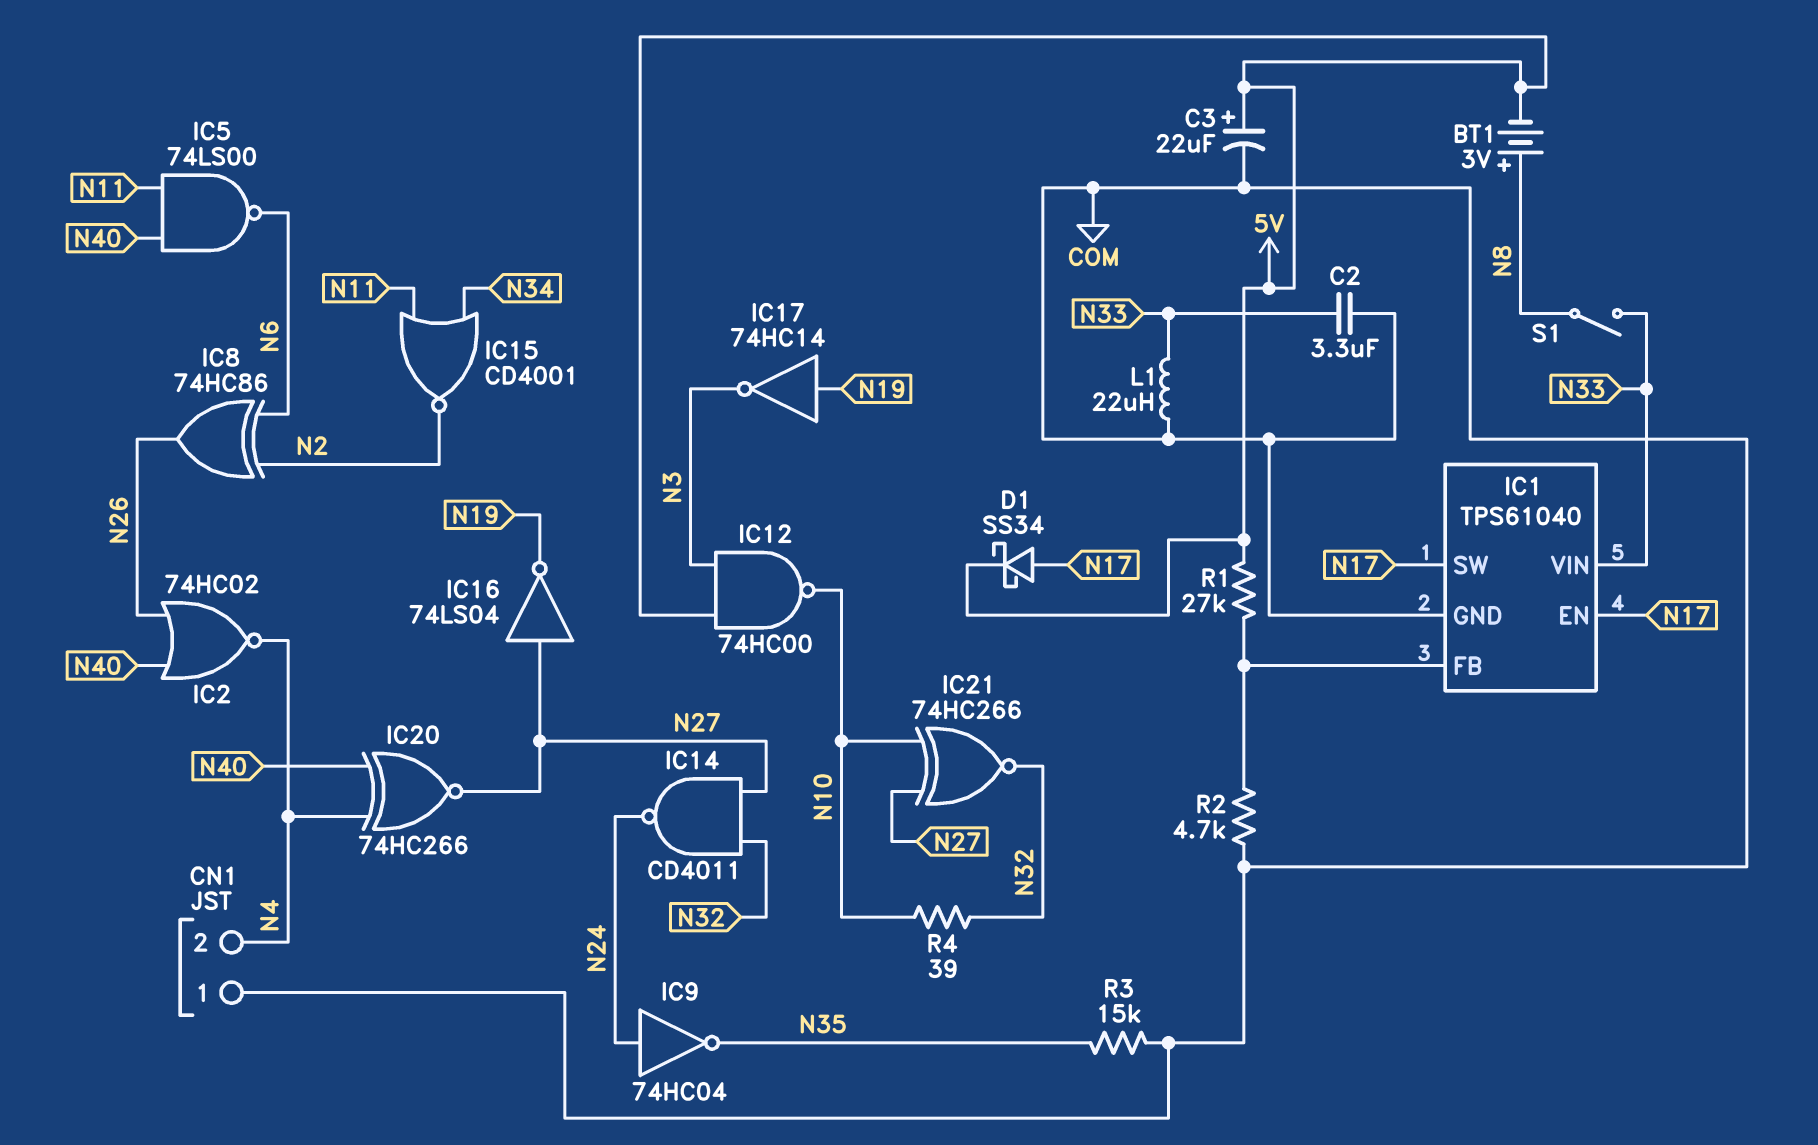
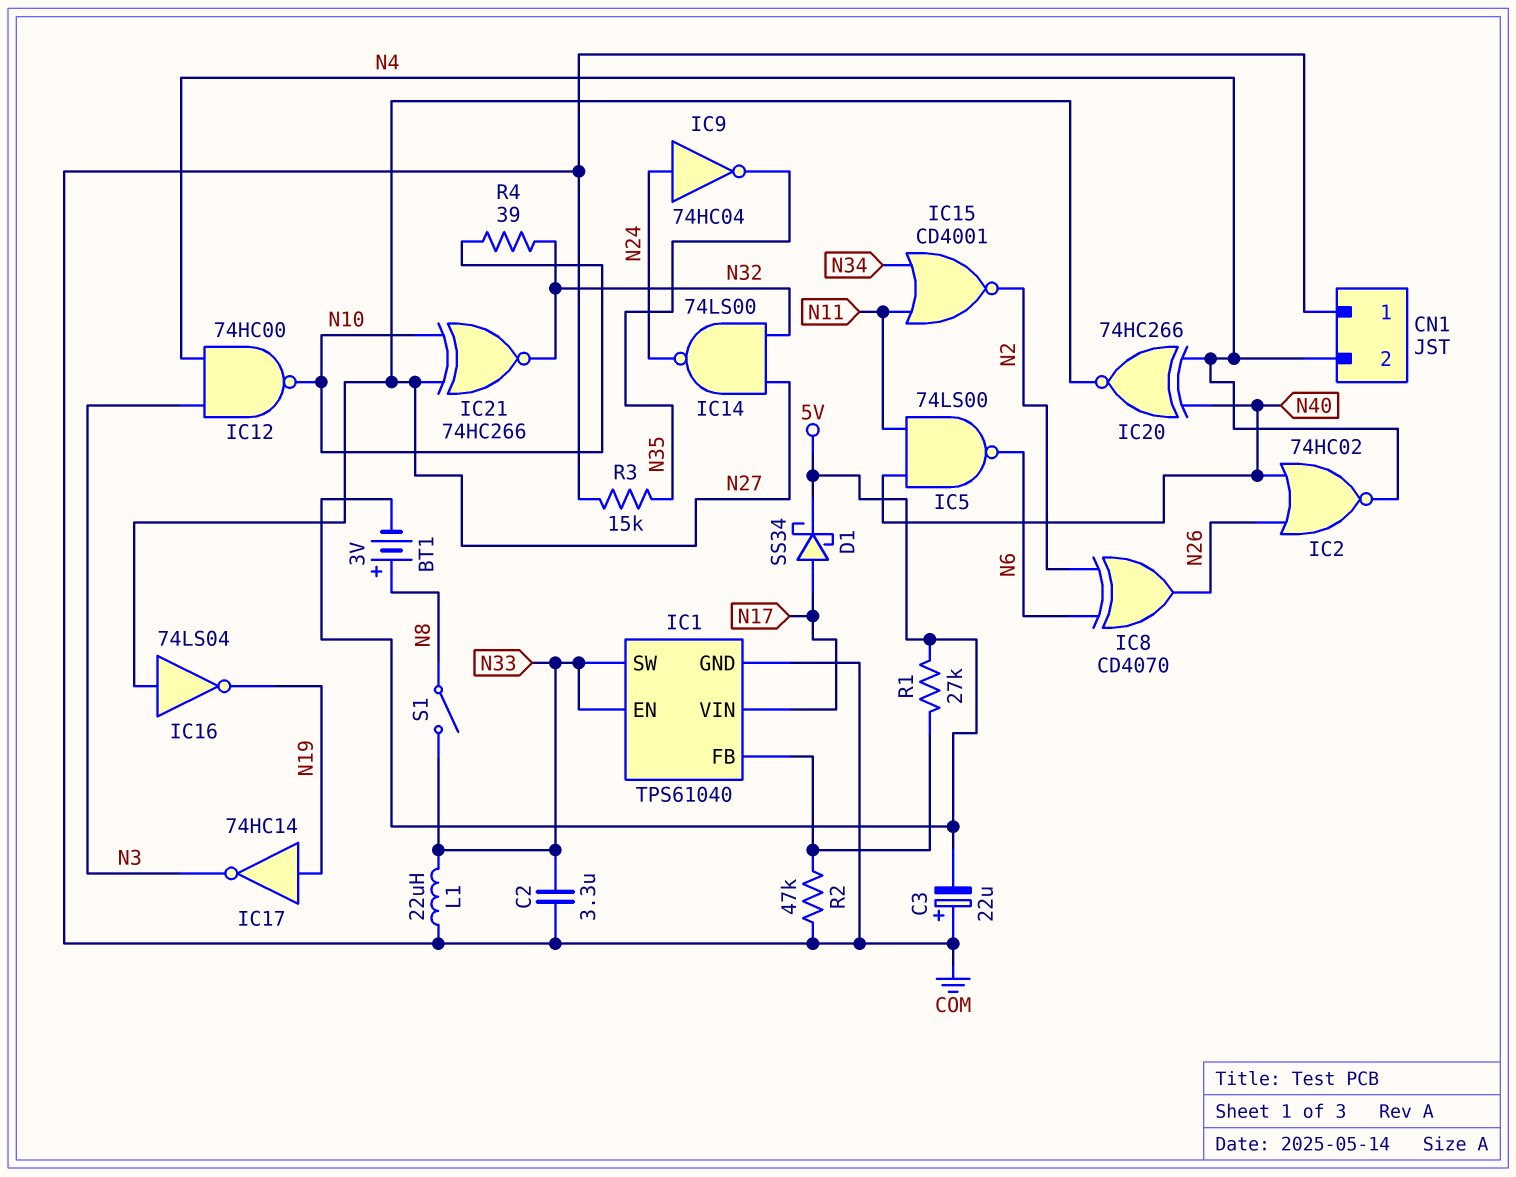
C3: 22uF (plus 5V, minus COM) -> 22uF (plus COM, minus 5V)
IC1 pin EN: N17 -> N33
IC1 pin SW: N17 -> N33
IC1 pin VIN: N33 -> N17
IC8: XOR 74HC86 (in N2, in N6, out N26) -> XOR CD4070 (in N2, in N6, out N26)
IC12: NAND 74HC00 (in 5V, in N3, out N10) -> NAND 74HC00 (in N3, in N4, out N10)
IC14: NAND CD4011 (in N27, in N32, out N24) -> NAND 74LS00 (in N27, in N32, out N24)
R2: 4.7k (COM, IC1/FB) -> 47k (COM, IC1/FB)

